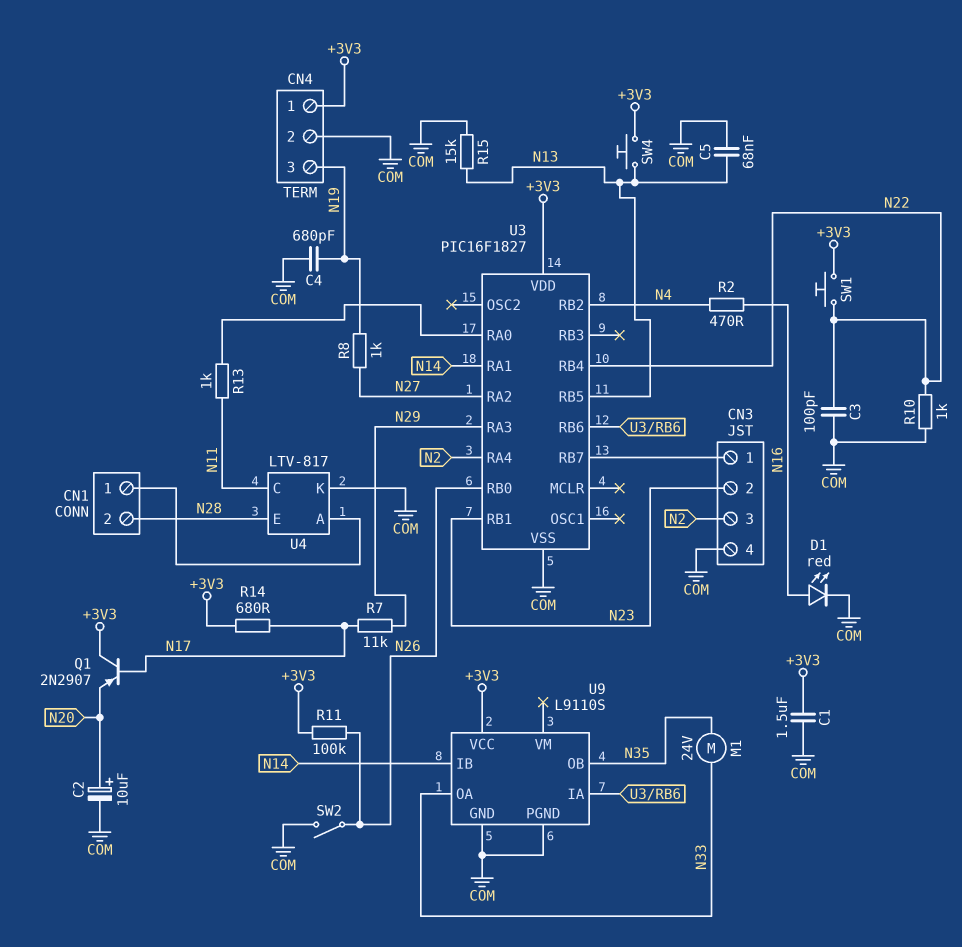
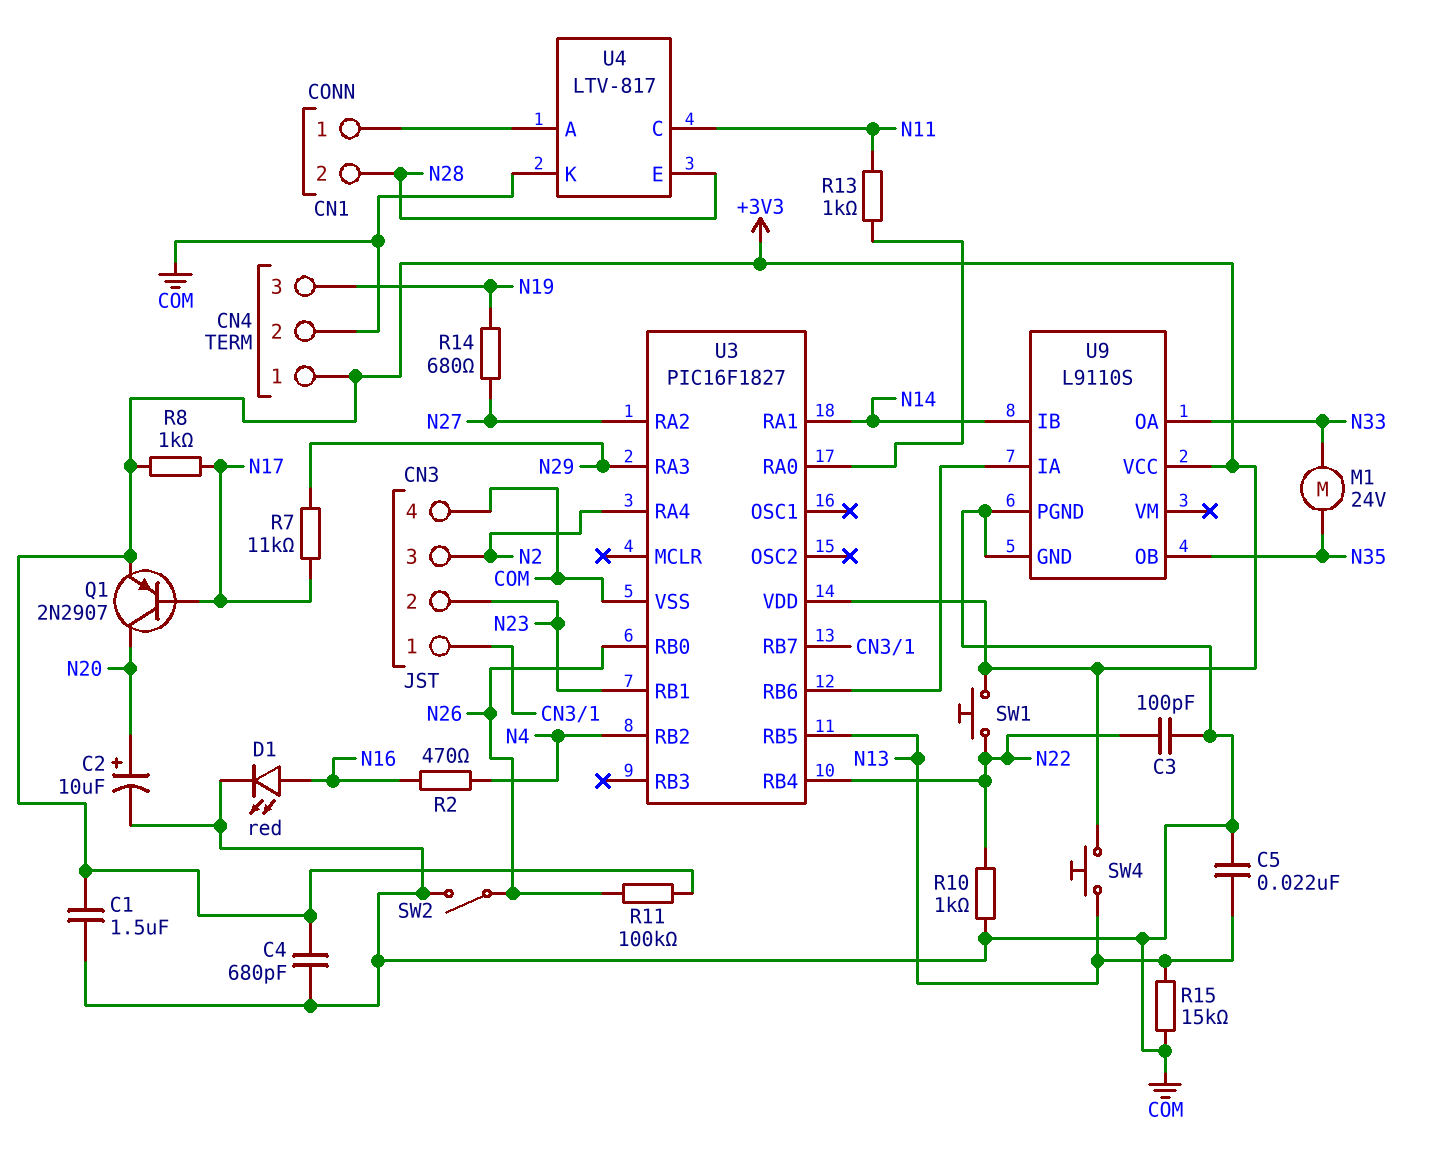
C4: 680pF (COM, N19) -> 680pF (+3V3, COM)
C5: 68nF (COM, N13) -> 22nF (COM, N13)
Q1: PNP 2N2907 (B N17, C +3V3, E N20) -> PNP 2N2907 (B N17, C N20, E +3V3)
R8: 1k (N19, N27) -> 1k (+3V3, N17)
R14: 680 (+3V3, N17) -> 680 (N19, N27)

